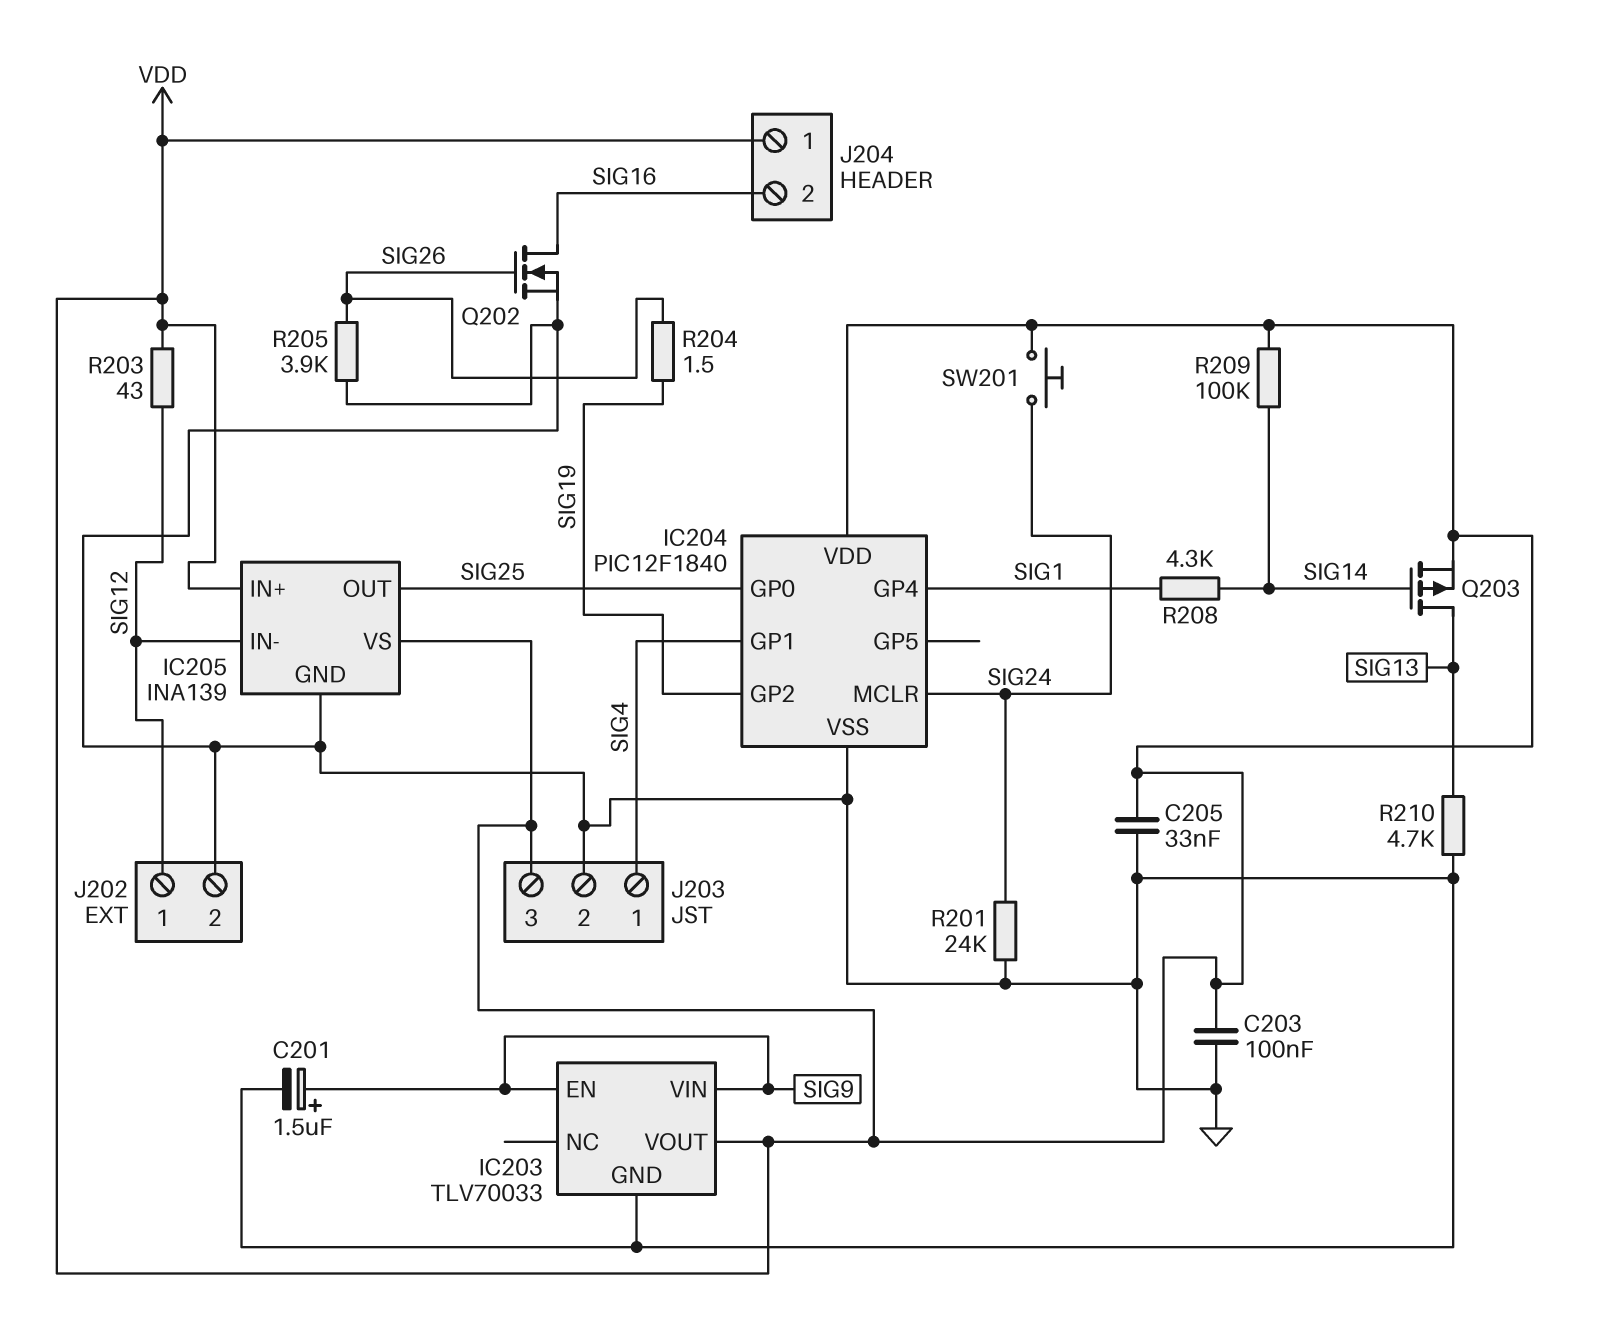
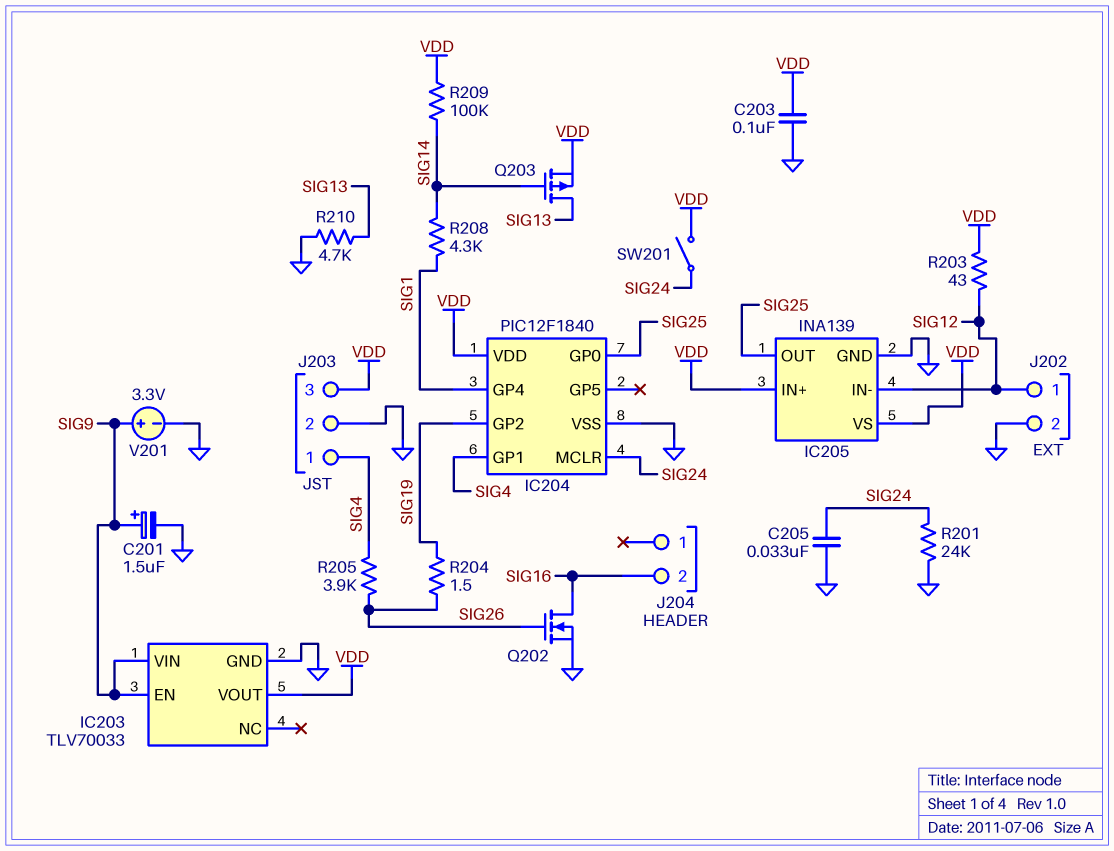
C205: 33nF (GND, VDD) -> 33nF (GND, SIG24)
J204 pin 1: VDD -> none
R205: 3.9k (GND, SIG26) -> 3.9k (SIG4, SIG26)
SW201: button (SIG24, VDD) -> switch (SIG24, VDD)
V201: none -> 3.3V (plus SIG9, minus GND)

